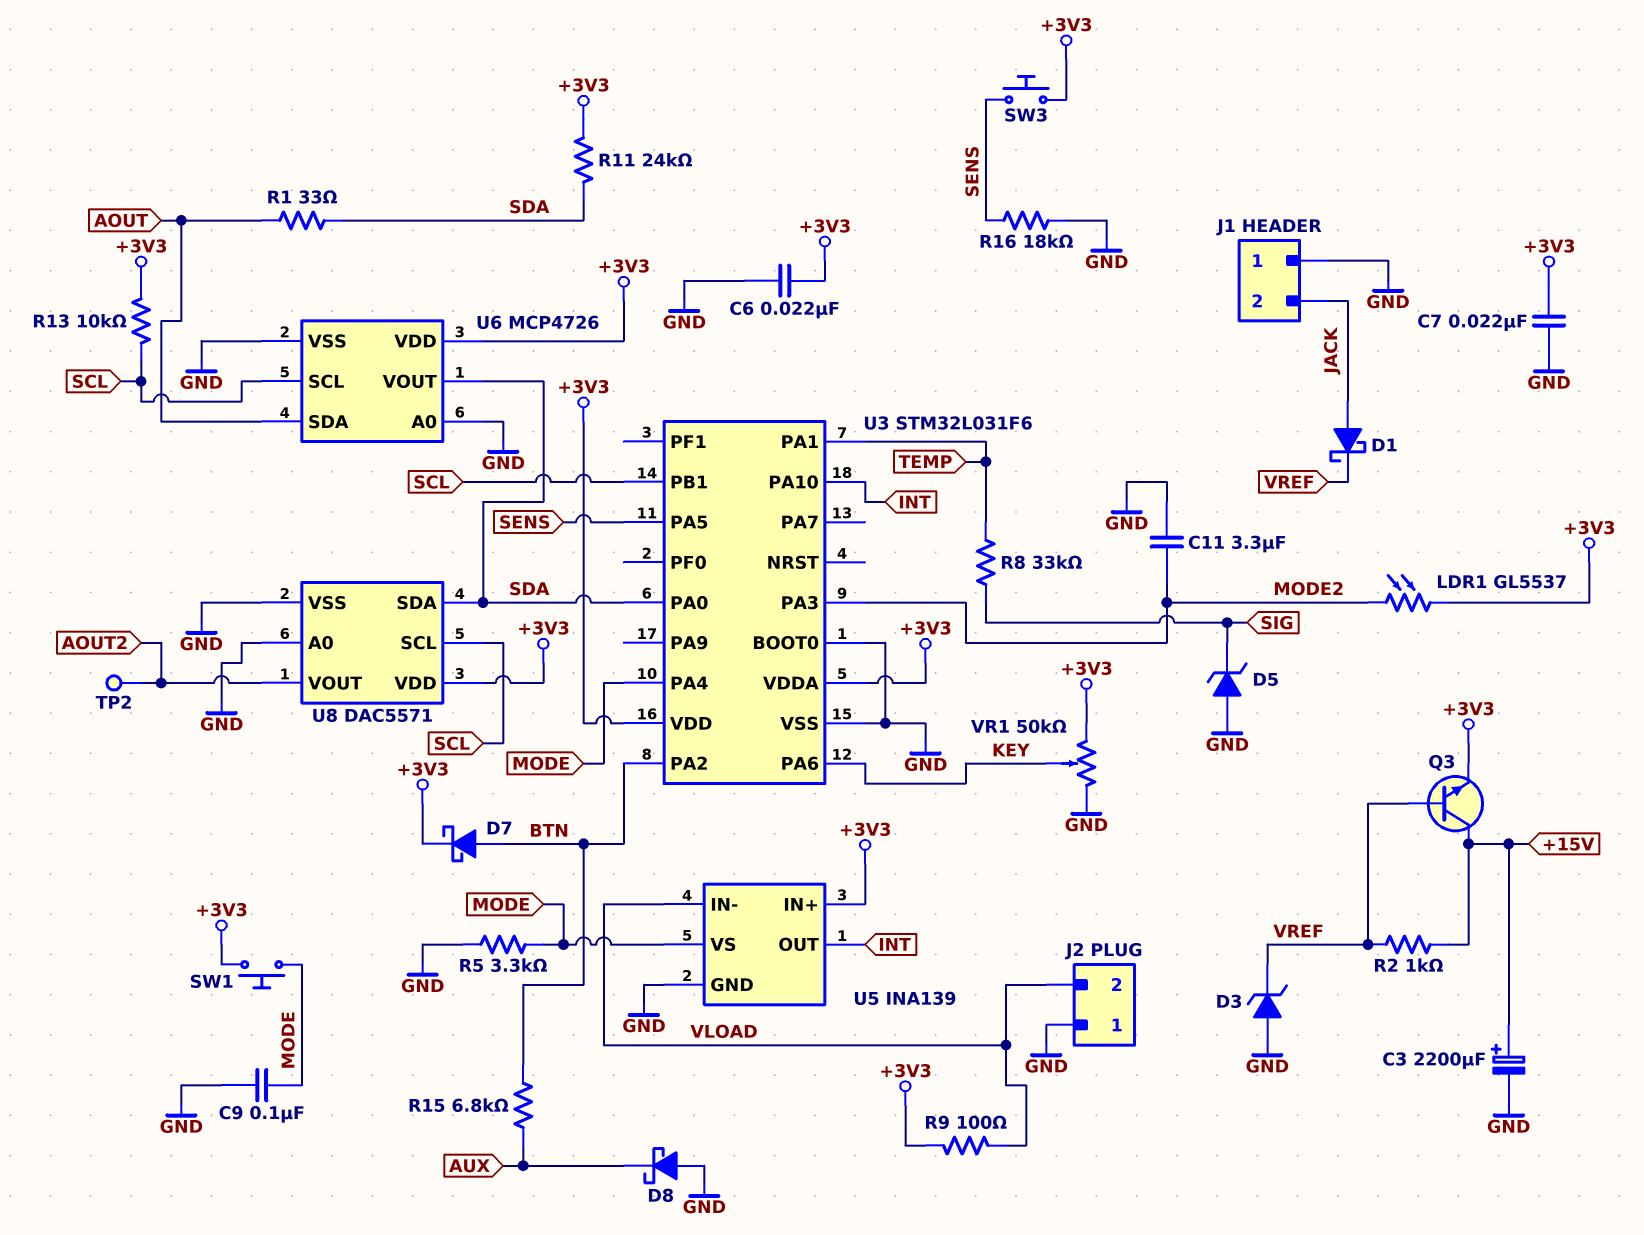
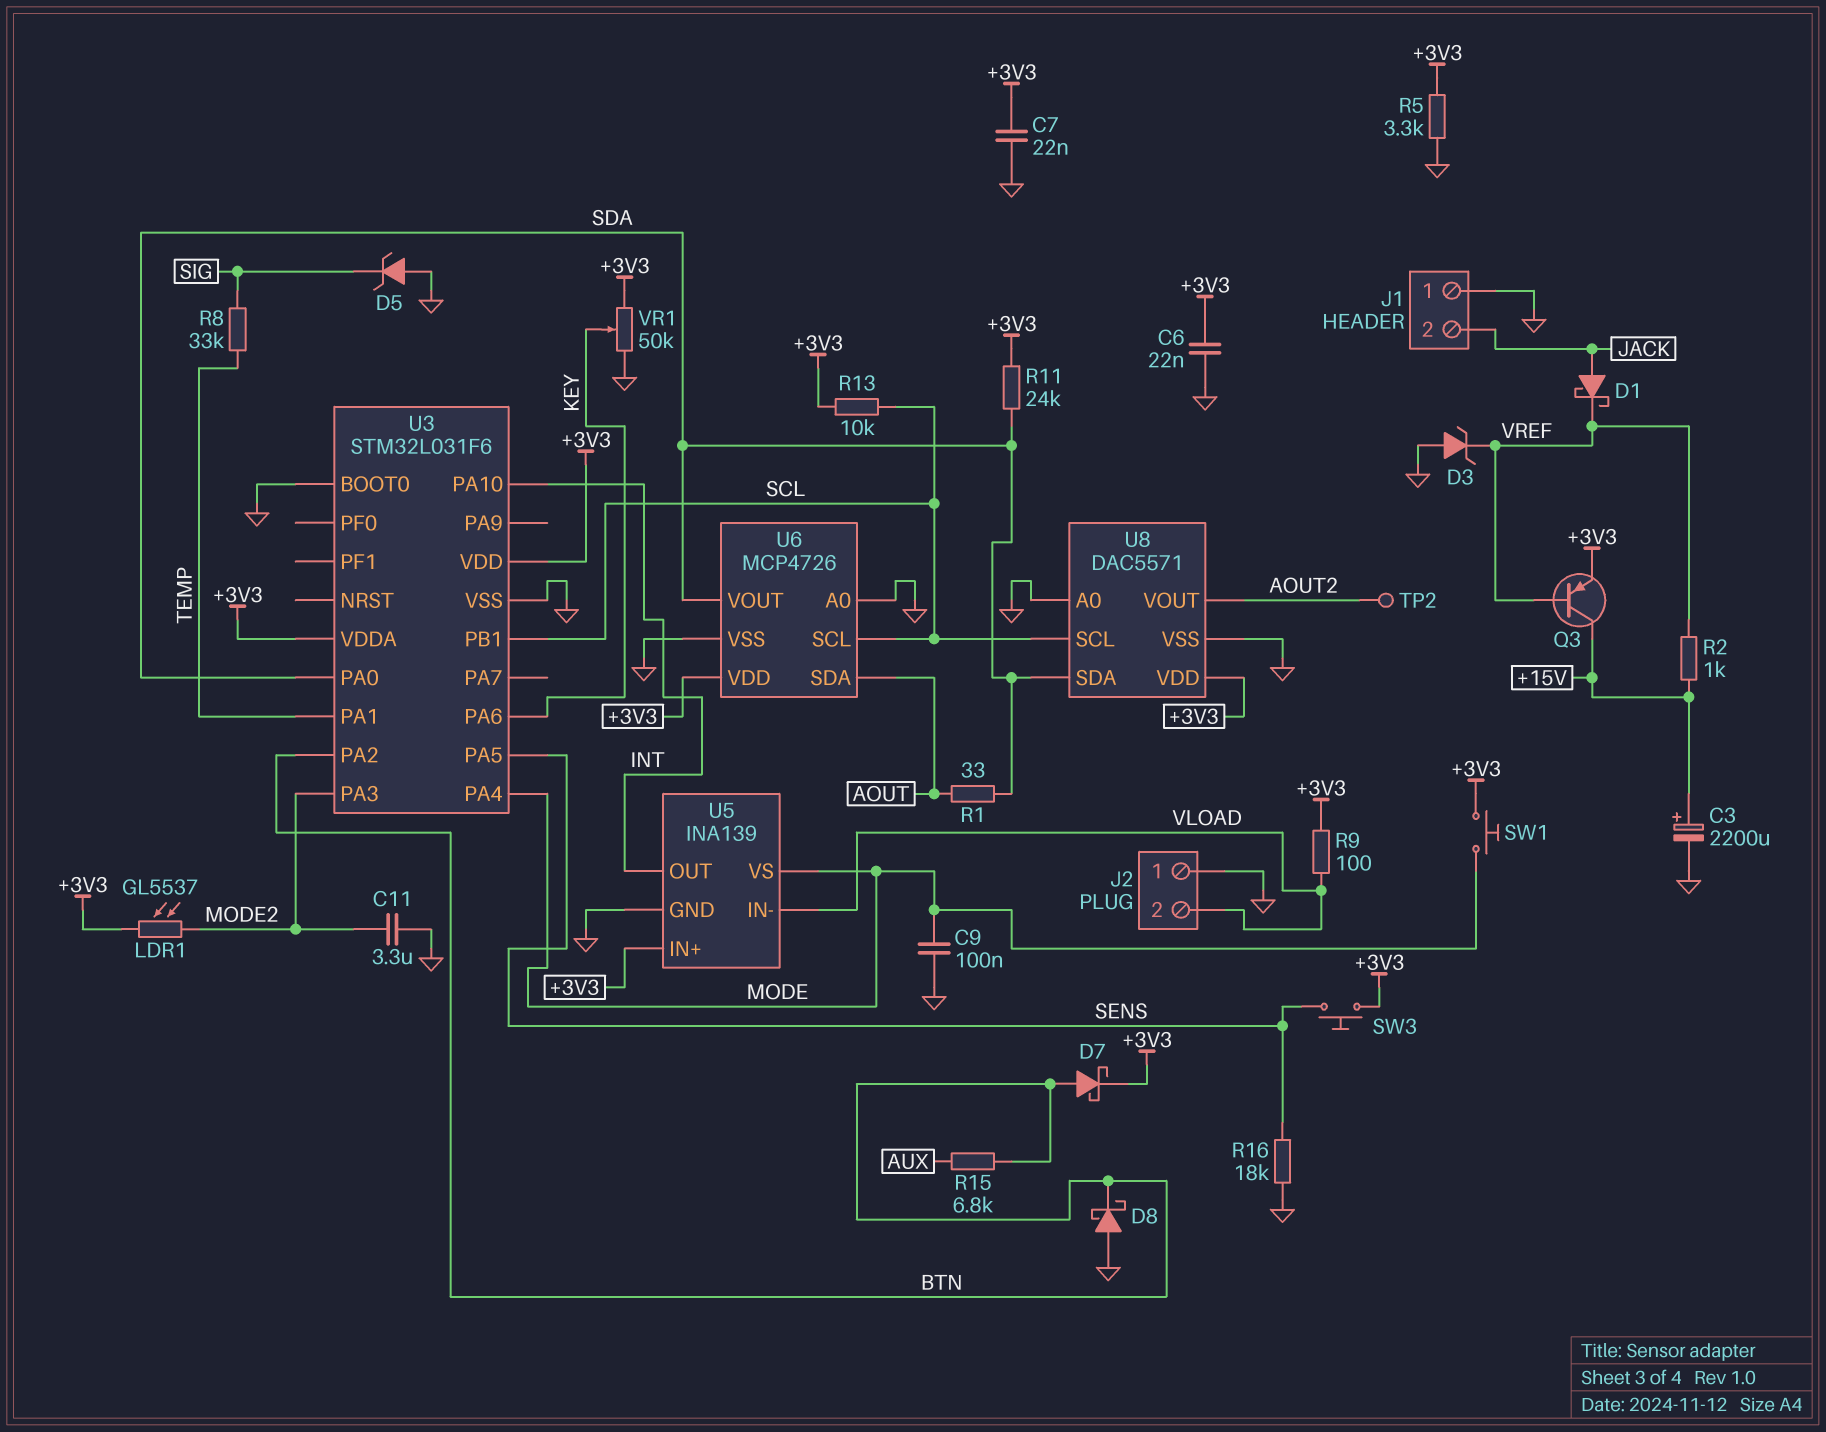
D8: schottky (A GND, K AUX) -> schottky (A GND, K BTN)
Q3: NPN (B VREF, C +15V, E +3V3) -> PNP (B VREF, C +15V, E +3V3)
R5: 3.3k (GND, MODE) -> 3.3k (+3V3, GND)

